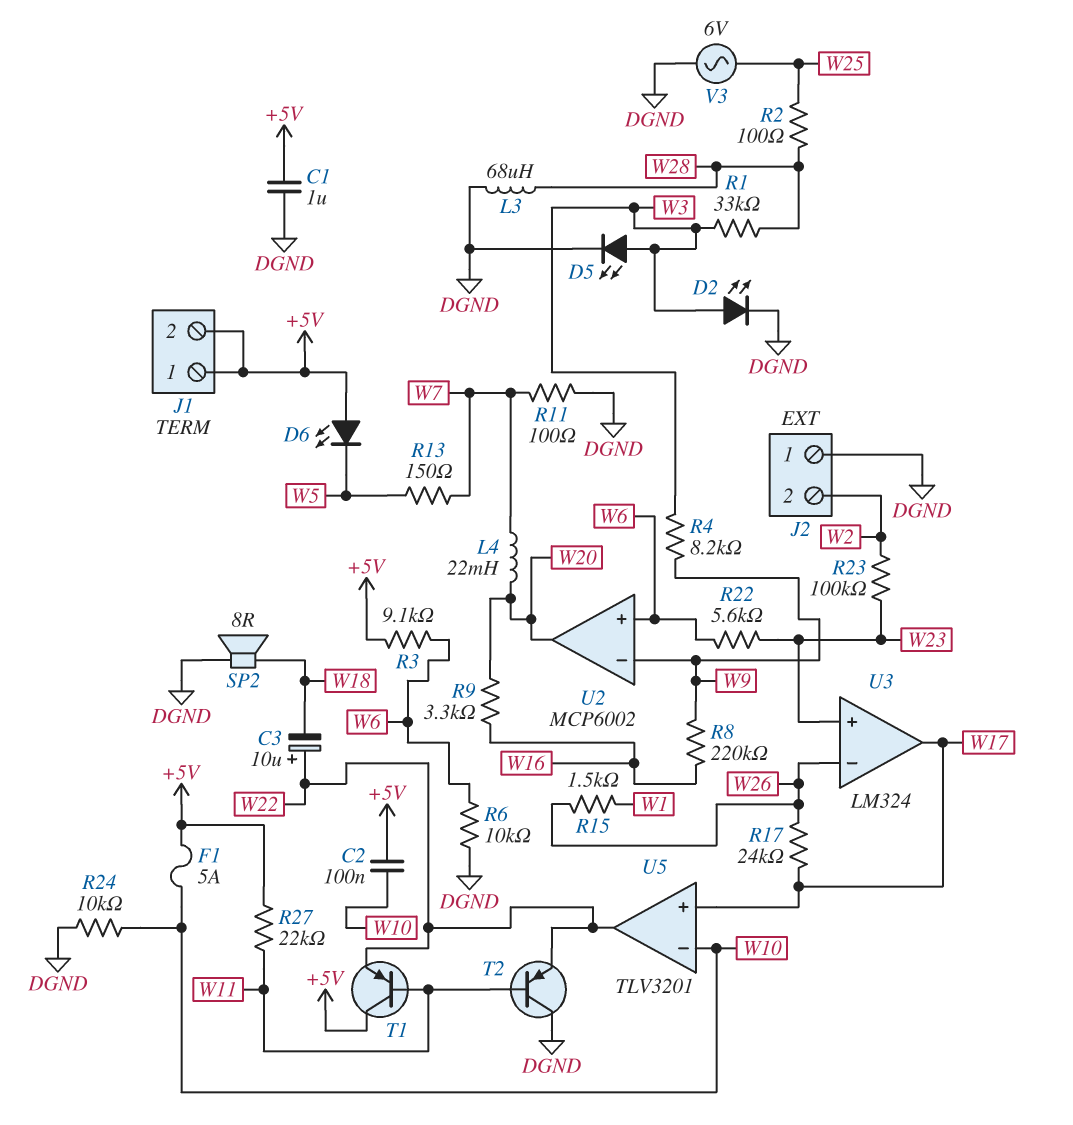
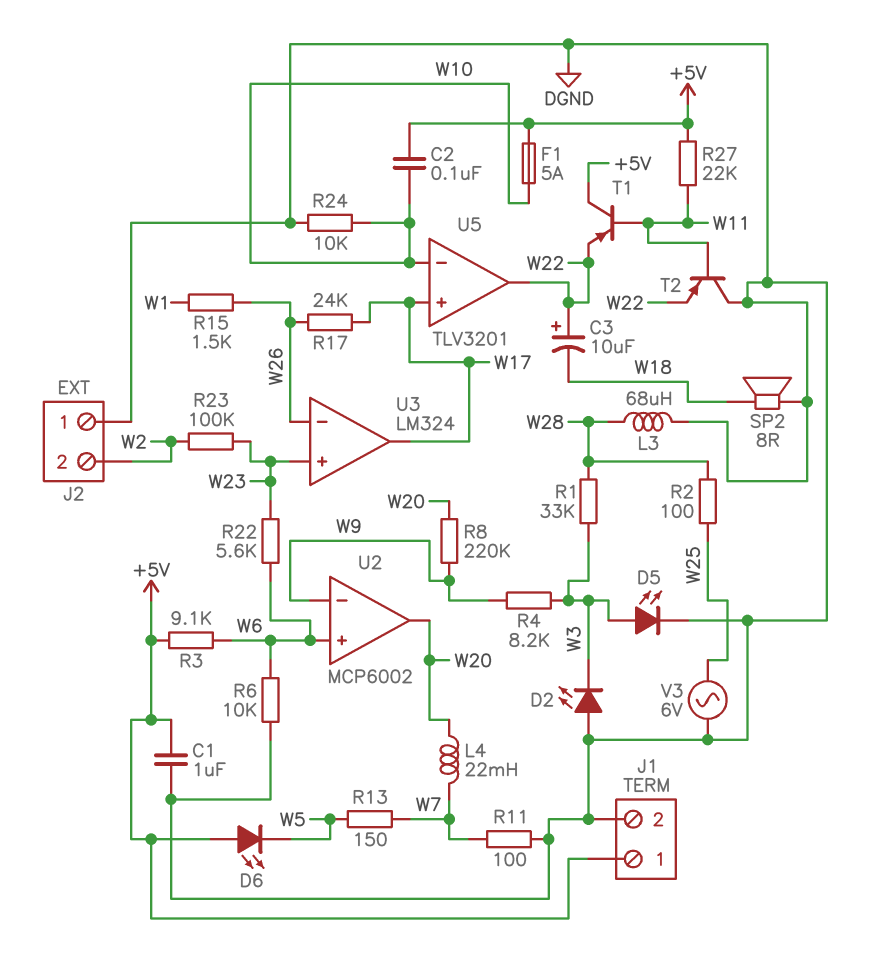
D2: LED (A W3, K DGND) -> LED (A DGND, K W3)
J1 pin 2: +5V -> DGND
R8: 220k (W9, W16) -> 220k (W9, W20)
R9: 3.3k (W16, W20) -> none

